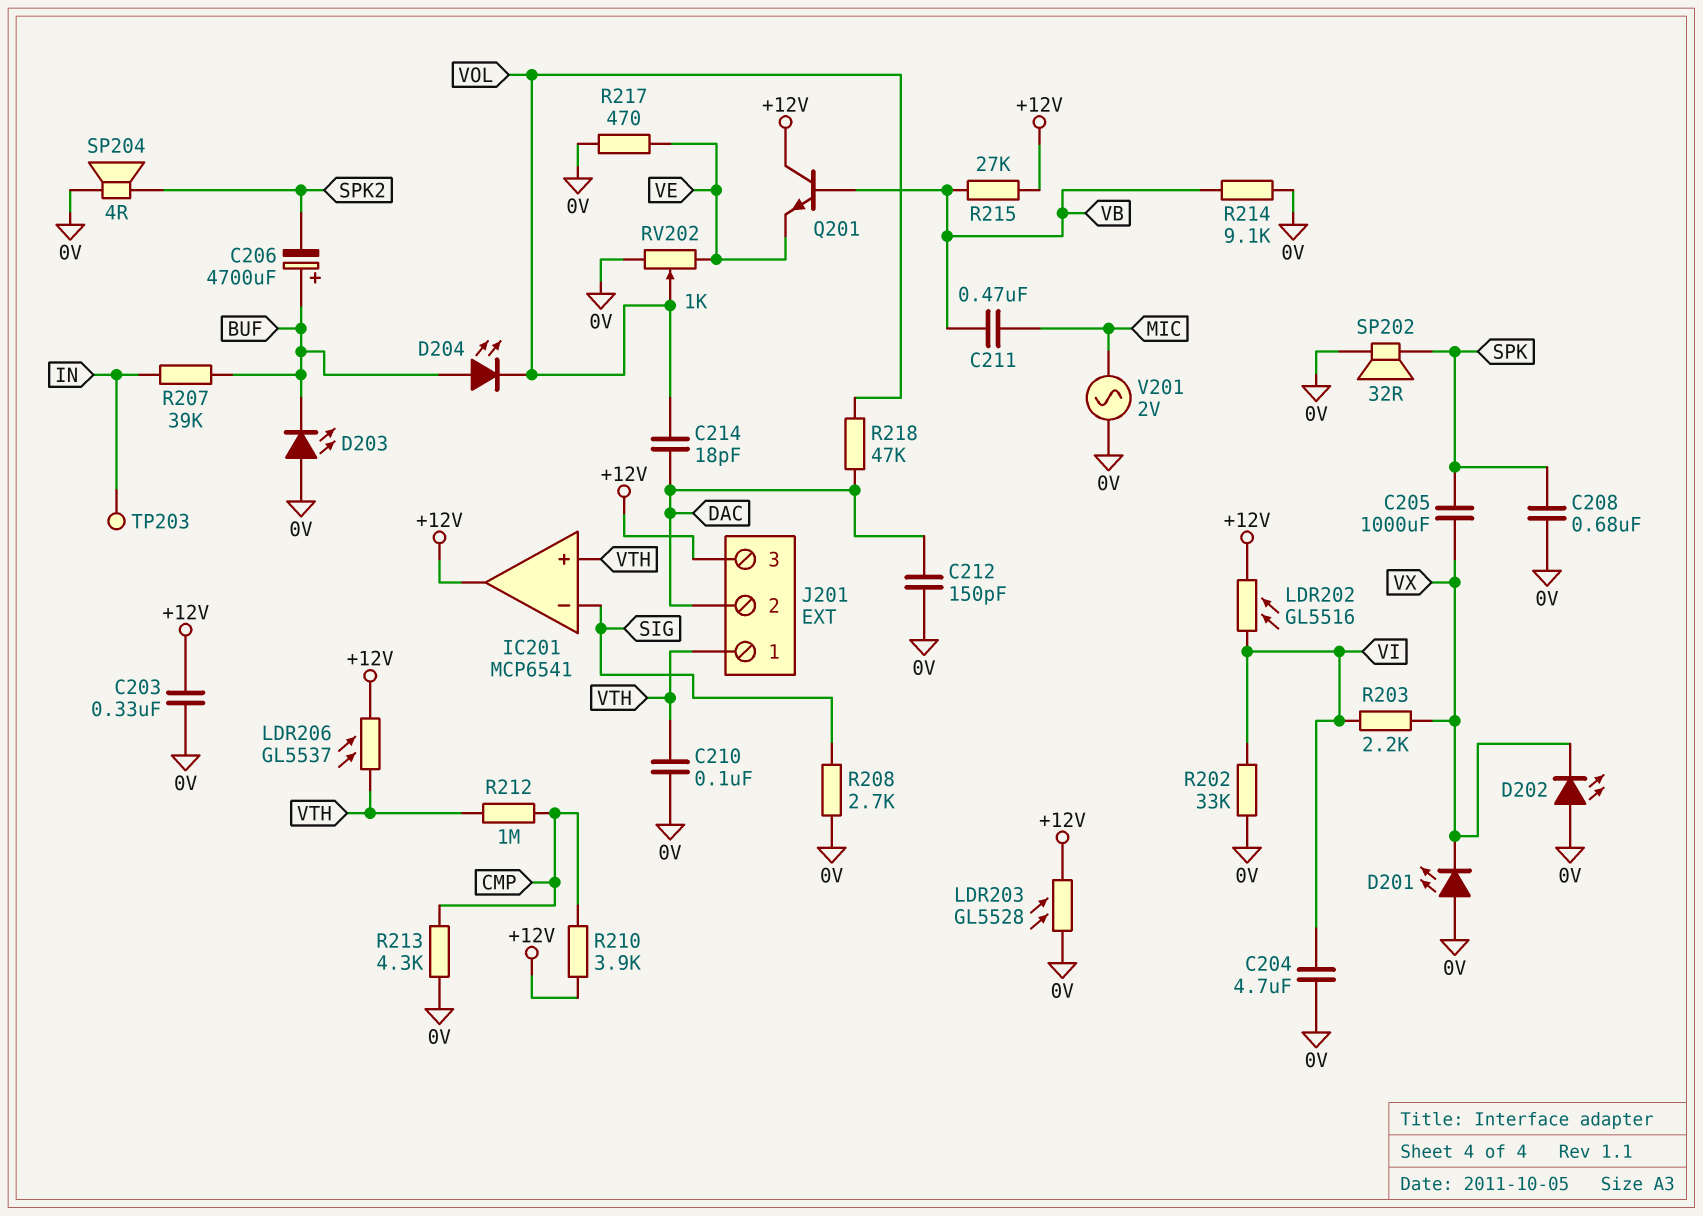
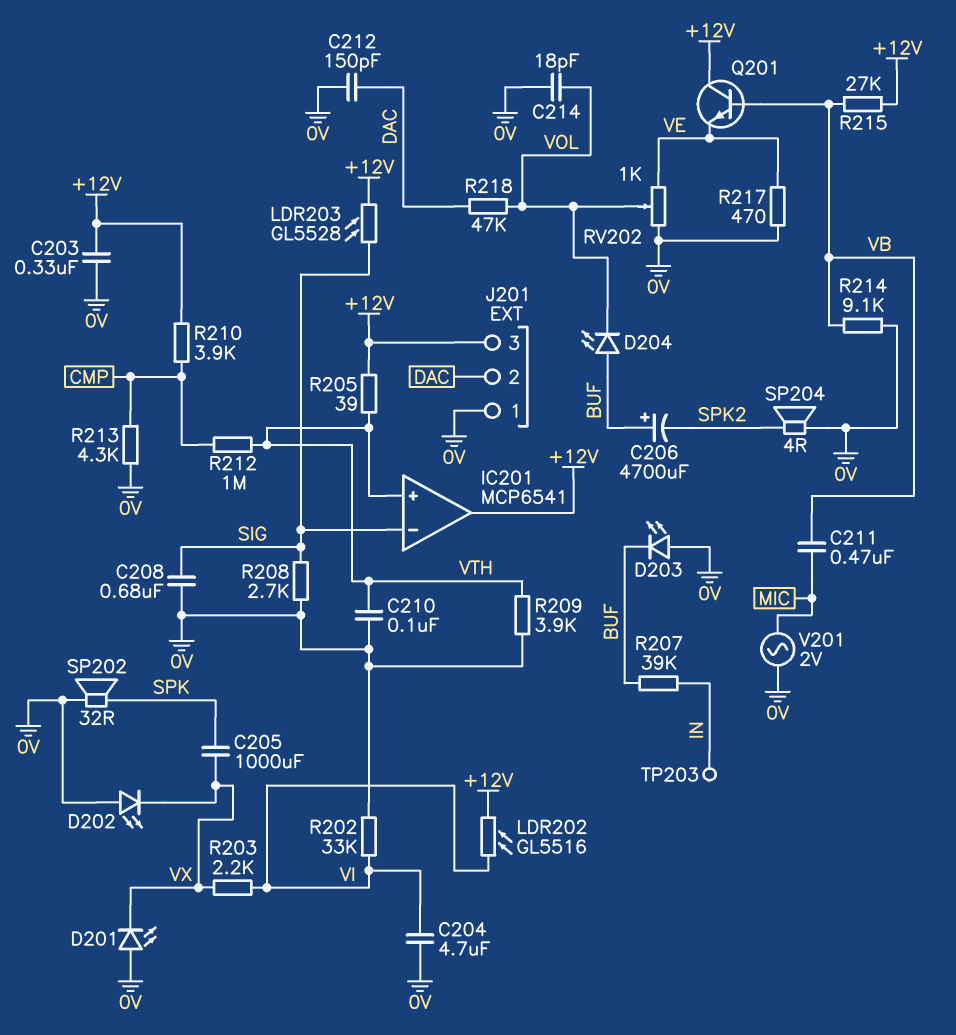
C208: 680nF (0V, SPK) -> 680nF (0V, SIG)
C214: 18pF (DAC, VOL) -> 18pF (0V, VOL)
J201 pin 1: VTH -> 0V
LDR203: GL5528 (+12V, 0V) -> GL5528 (+12V, SIG)
LDR206: GL5537 (+12V, VTH) -> none
R205: none -> 39 (+12V, VTH)
R209: none -> 3.9k (0V, VTH)

